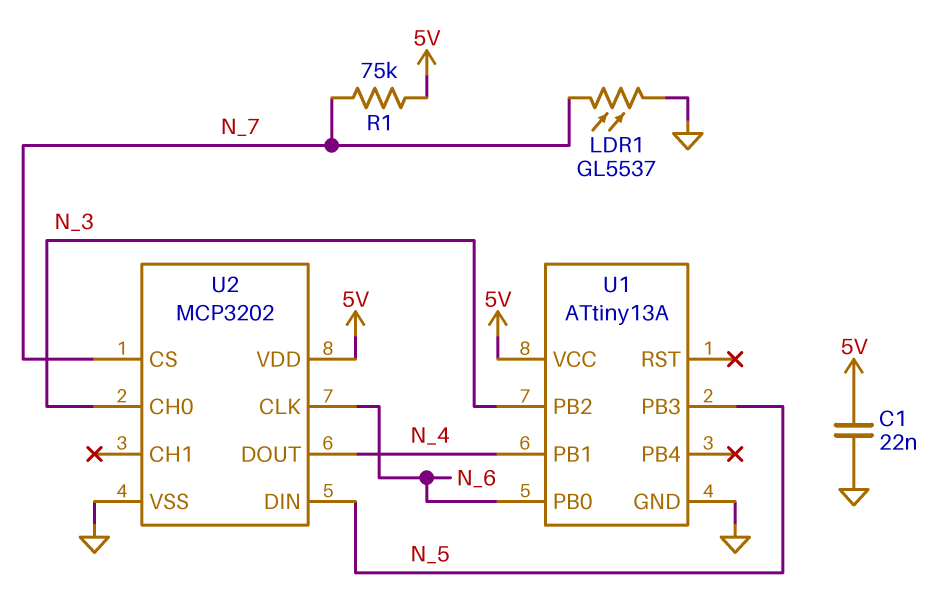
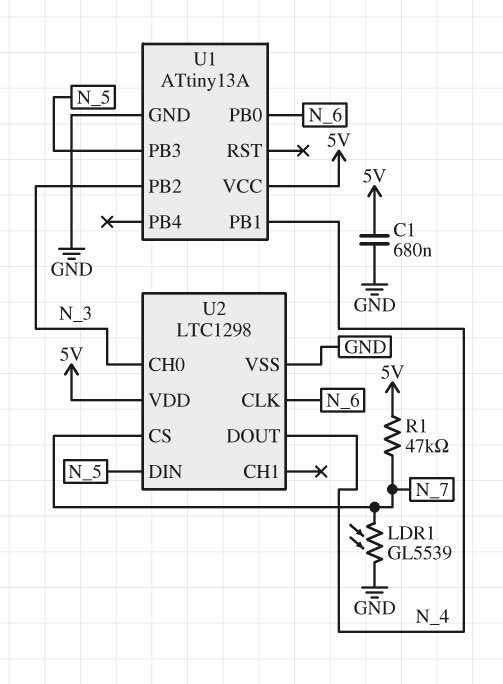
C1: 22nF (5V, GND) -> 680nF (5V, GND)
LDR1: GL5537 (GND, N_7) -> GL5539 (GND, N_7)
R1: 75k (5V, N_7) -> 47k (5V, N_7)
U2: MCP3202 -> LTC1298

